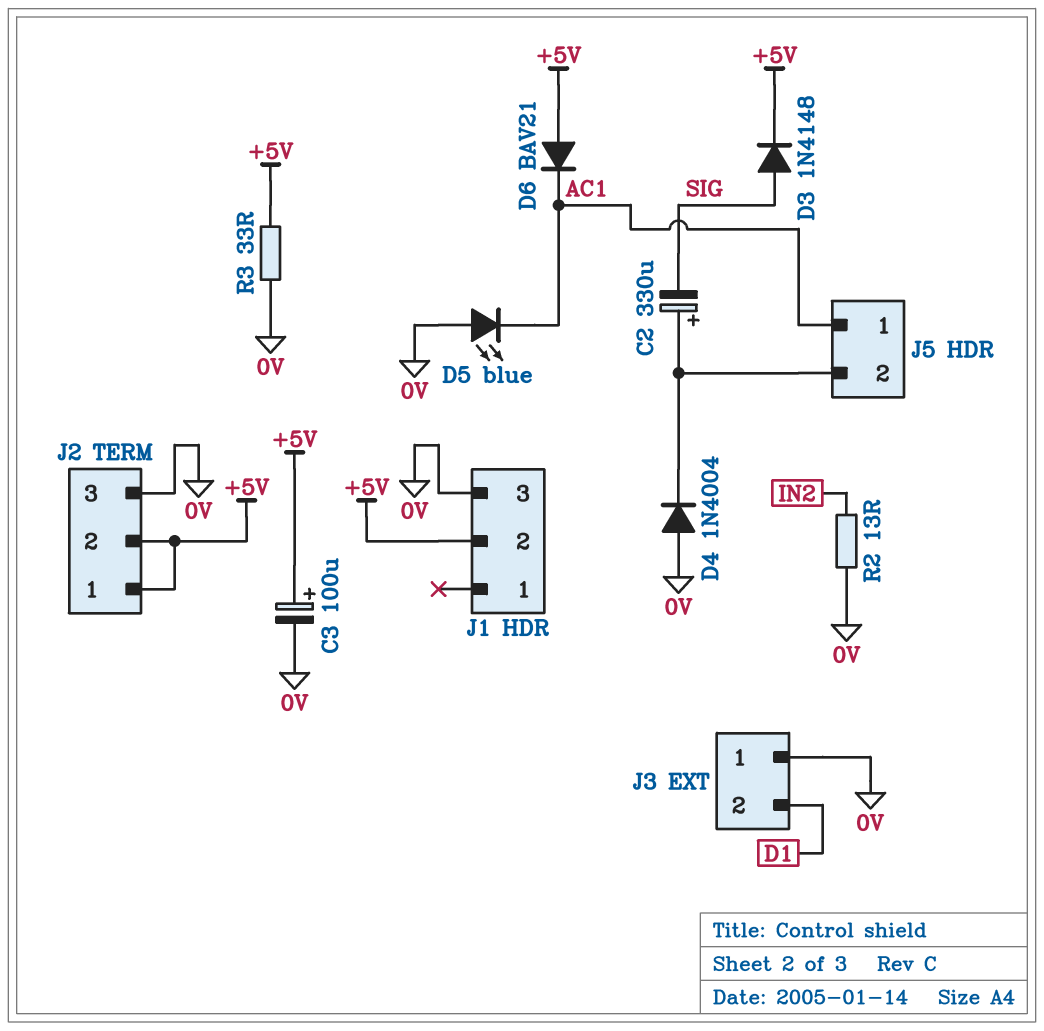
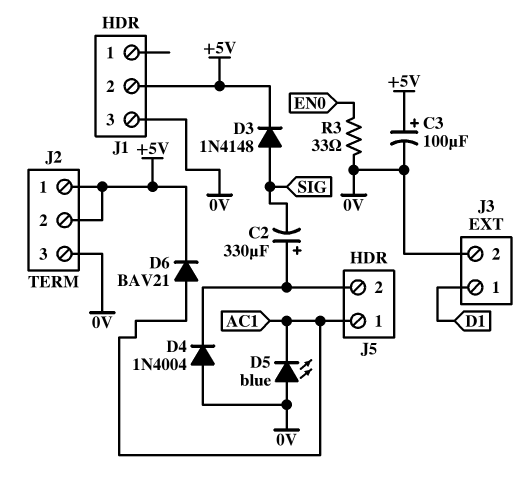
D6: diode BAV21 (A +5V, K AC1) -> diode BAV21 (A AC1, K +5V)
J3 pin 1: 0V -> D1
J3 pin 2: D1 -> 0V
R2: 13 (0V, IN2) -> none
R3: 33 (+5V, 0V) -> 33 (0V, EN0)

